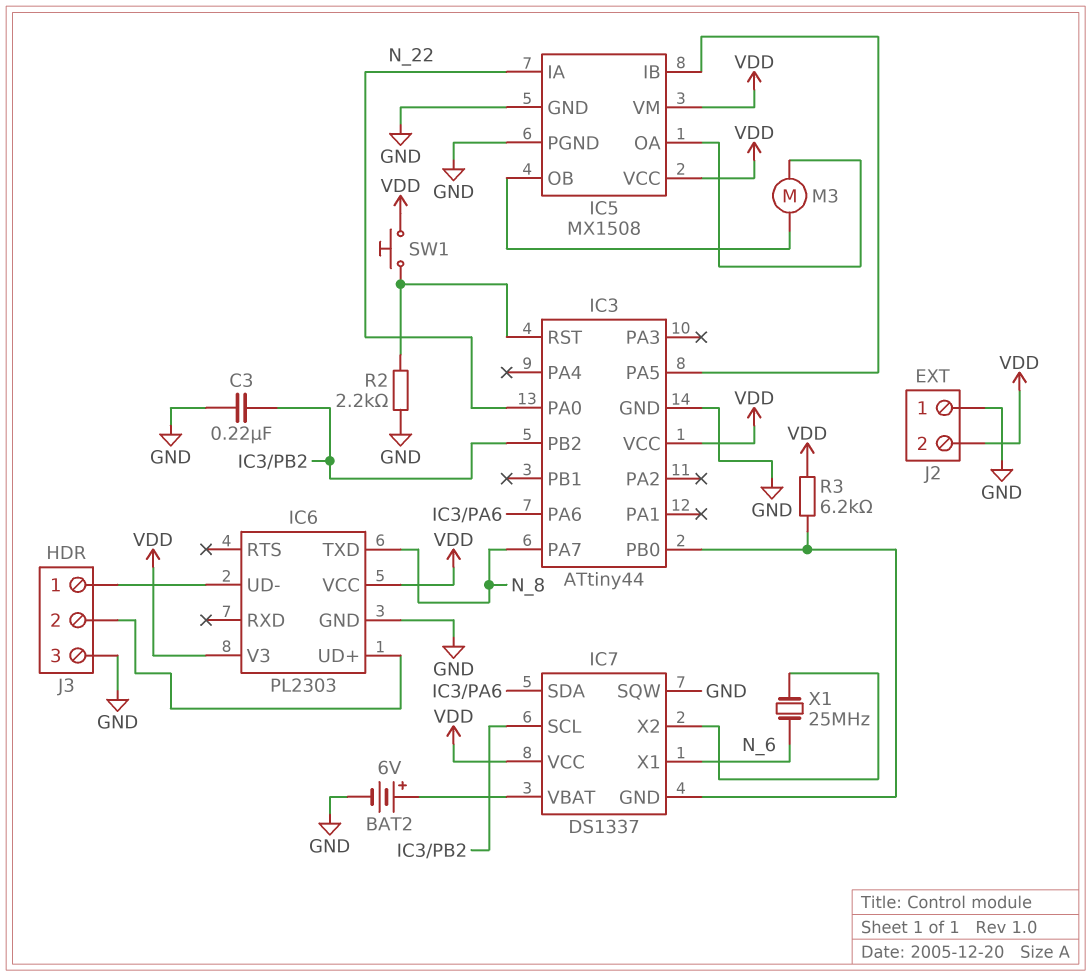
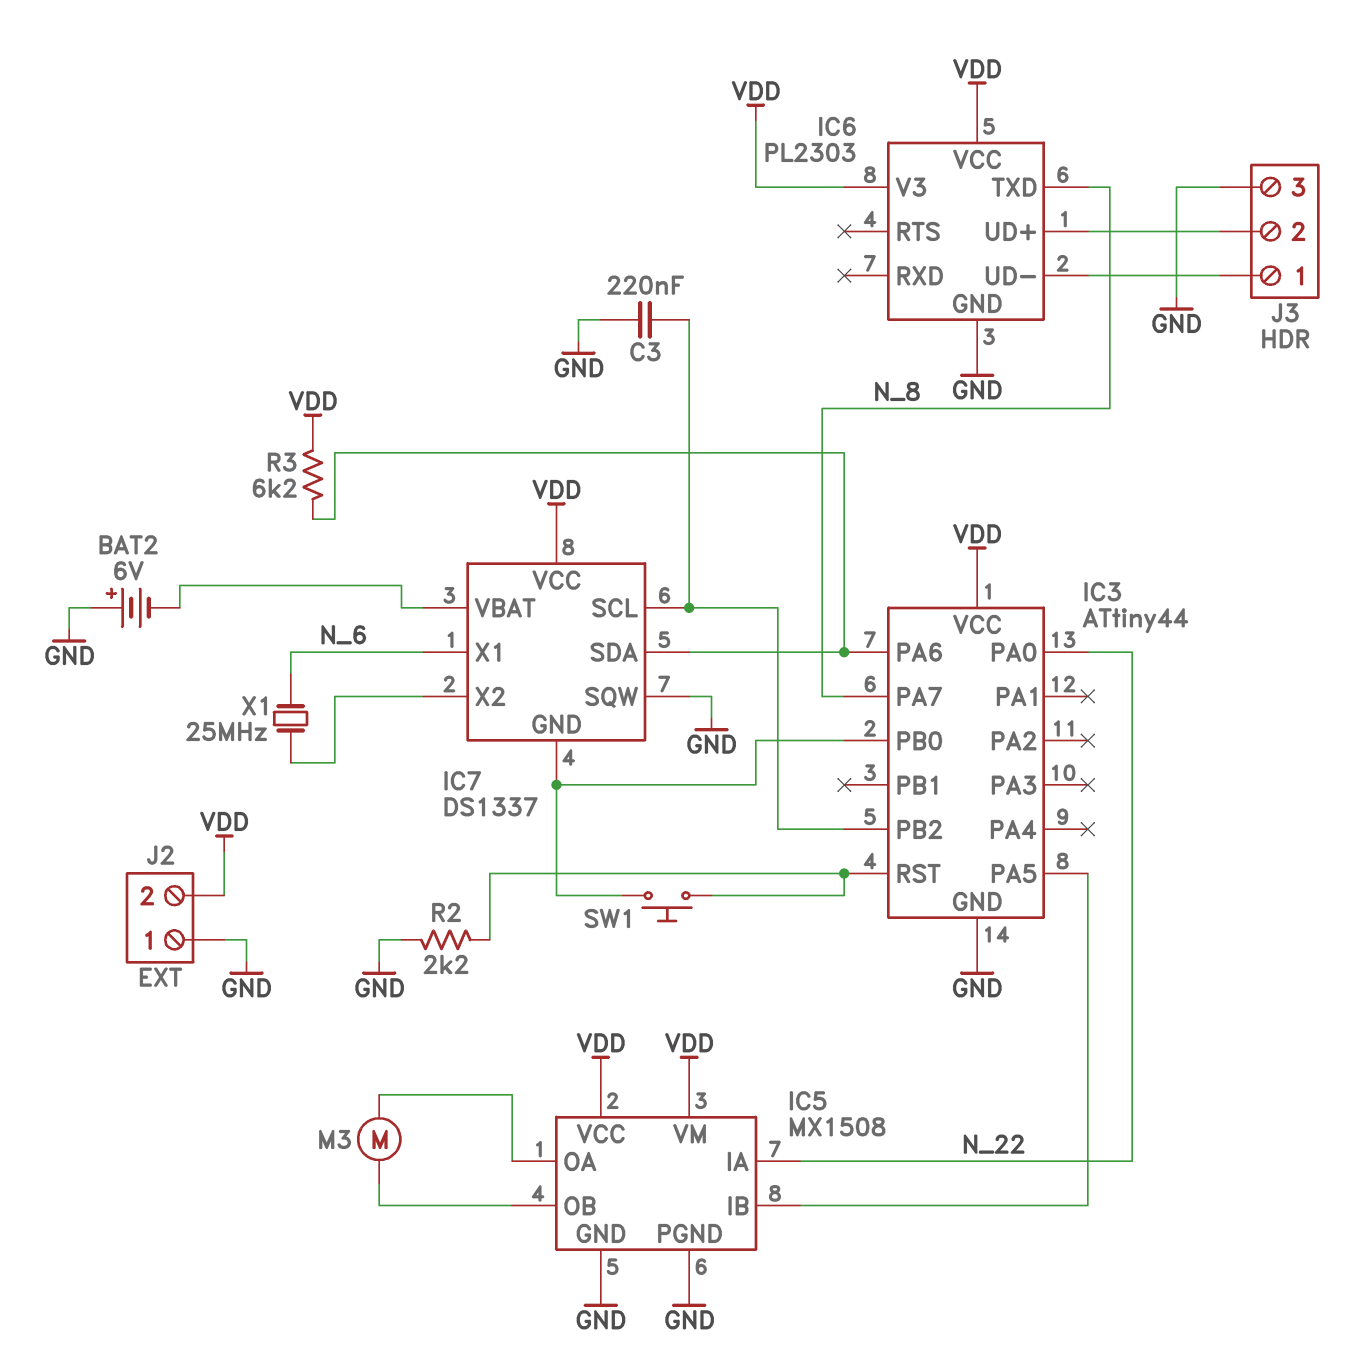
BAT2: 6V (plus IC7/VBAT, minus GND) -> 6V (plus GND, minus IC7/VBAT)
R3: 6.2k (IC3/PB0, VDD) -> 6.2k (IC3/PA6, VDD)
SW1: button (IC3/RST, VDD) -> button (IC3/PB0, IC3/RST)

